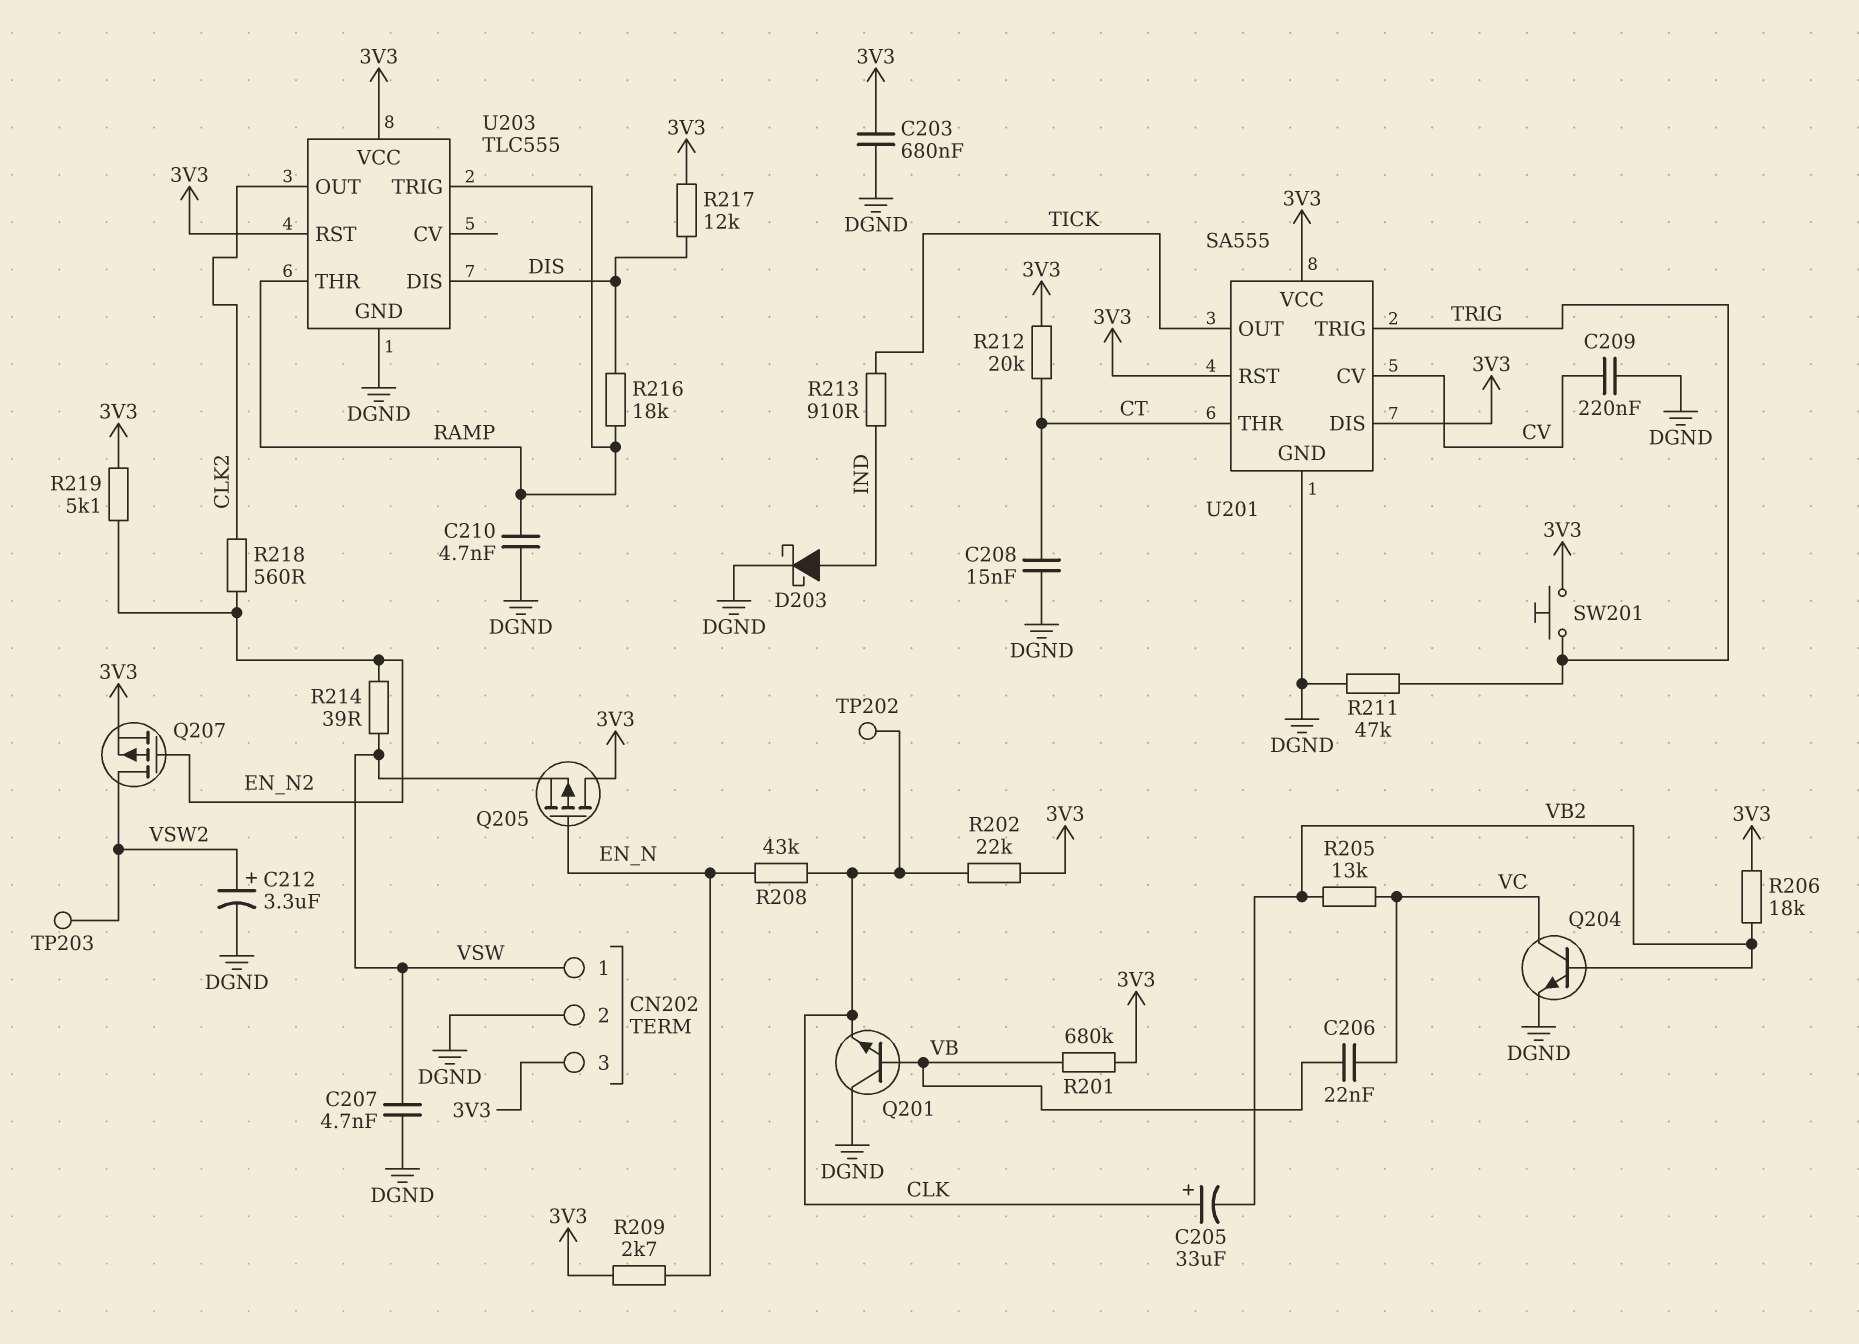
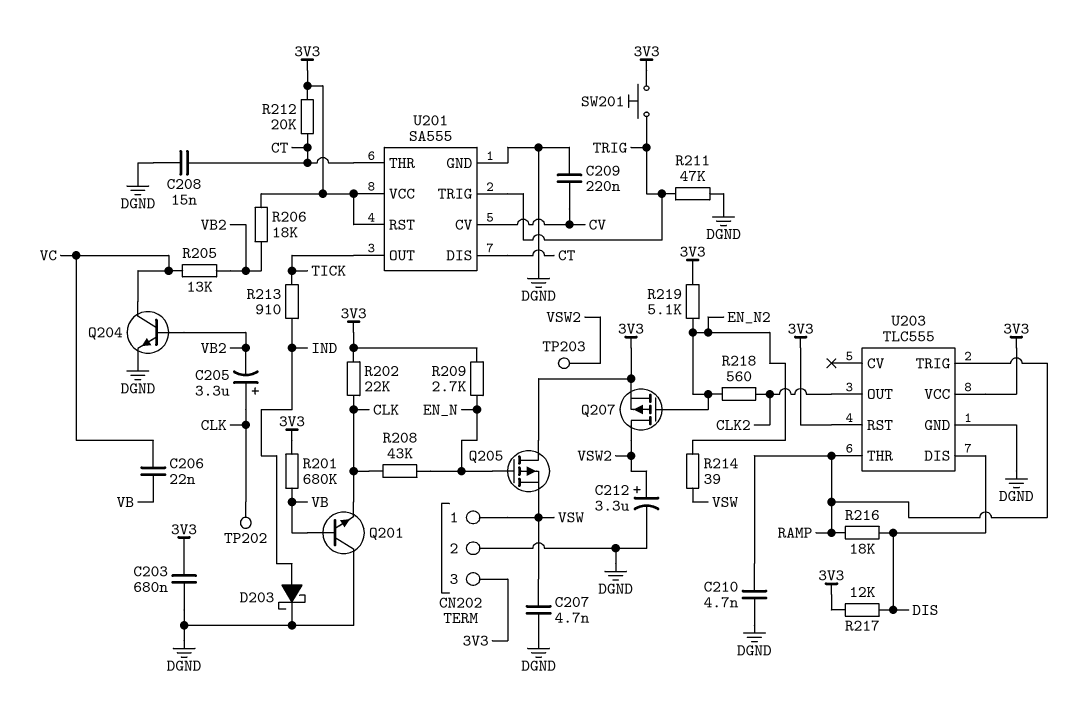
C205: 33uF (plus CLK, minus VB2) -> 3.3uF (plus CLK, minus VB2)
U201 pin DIS: 3V3 -> CT

